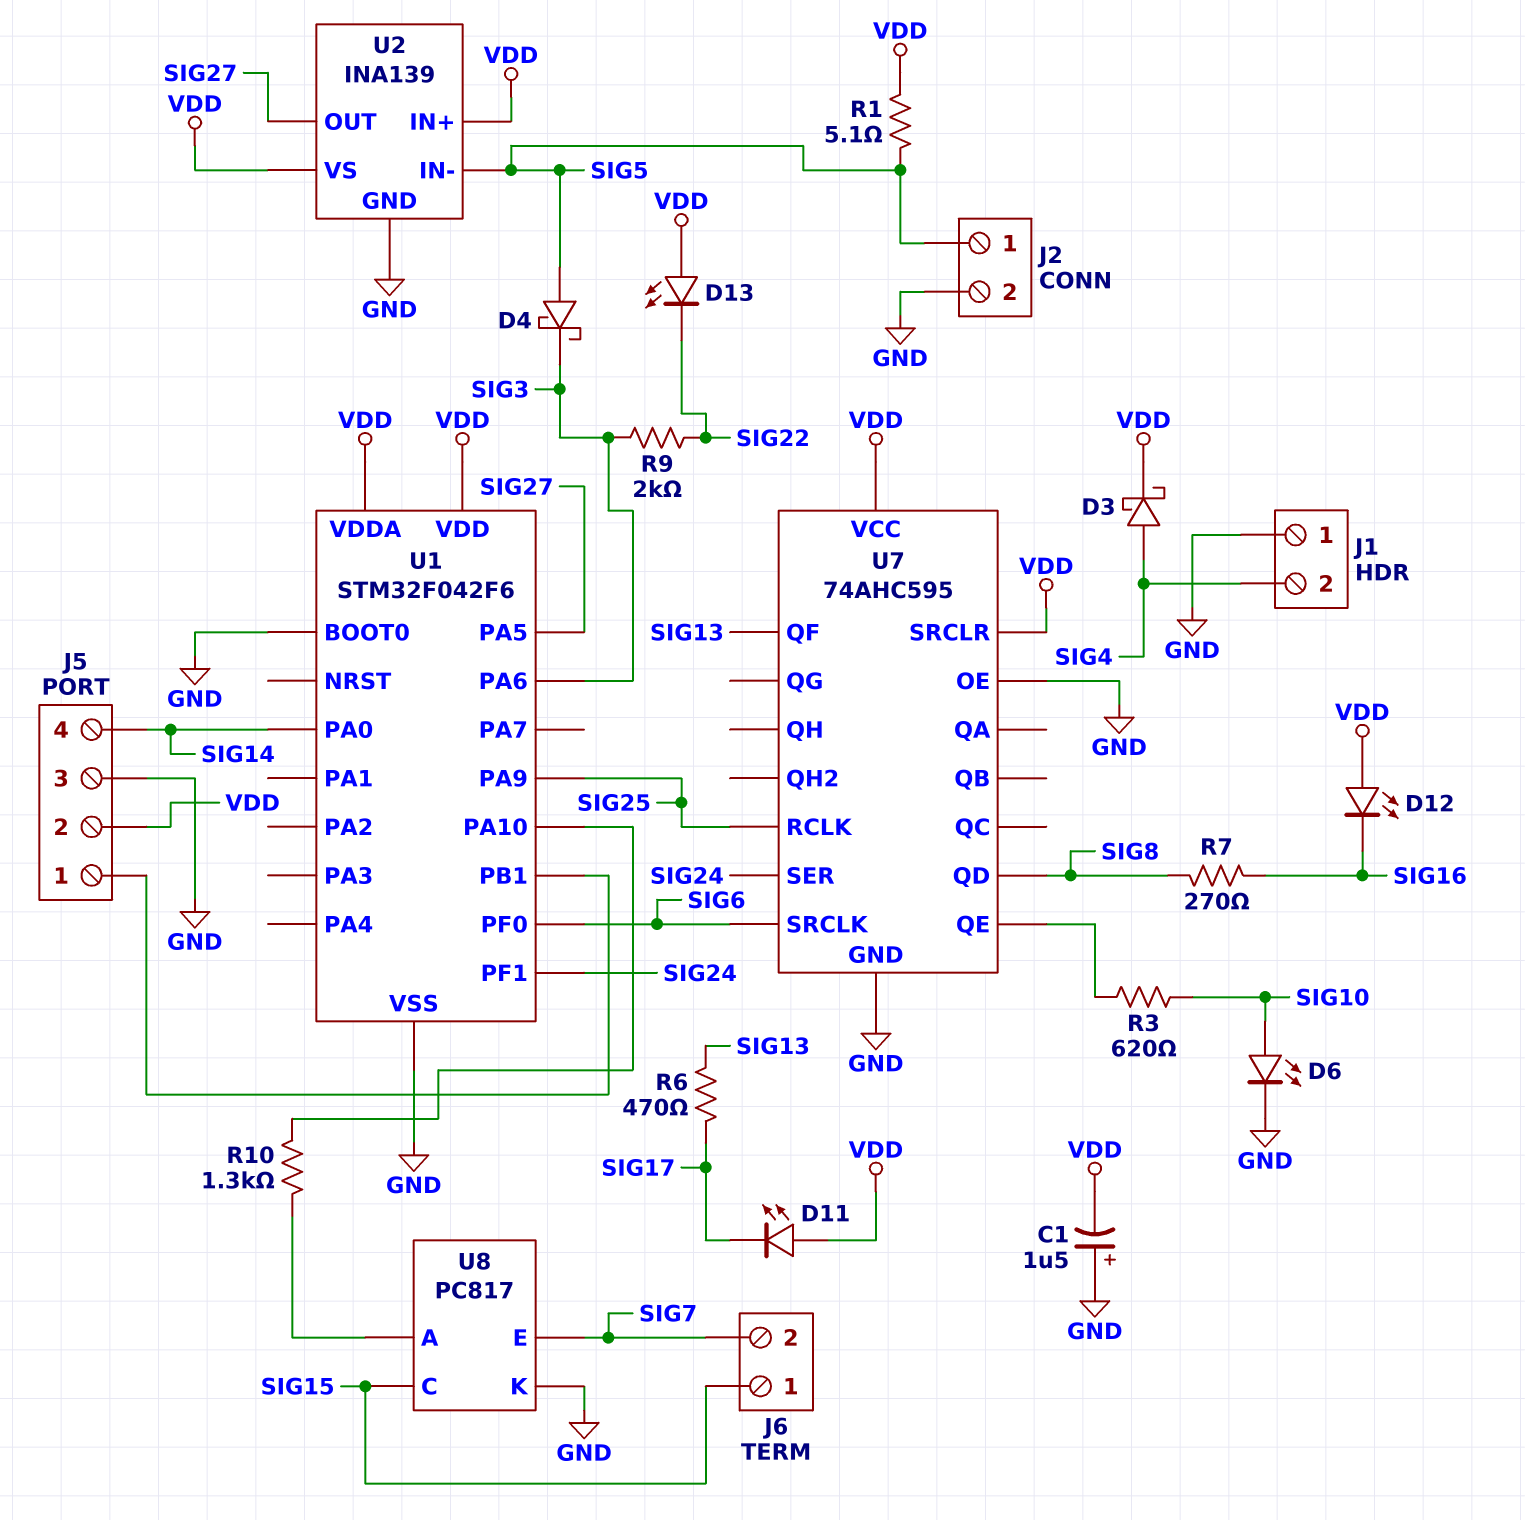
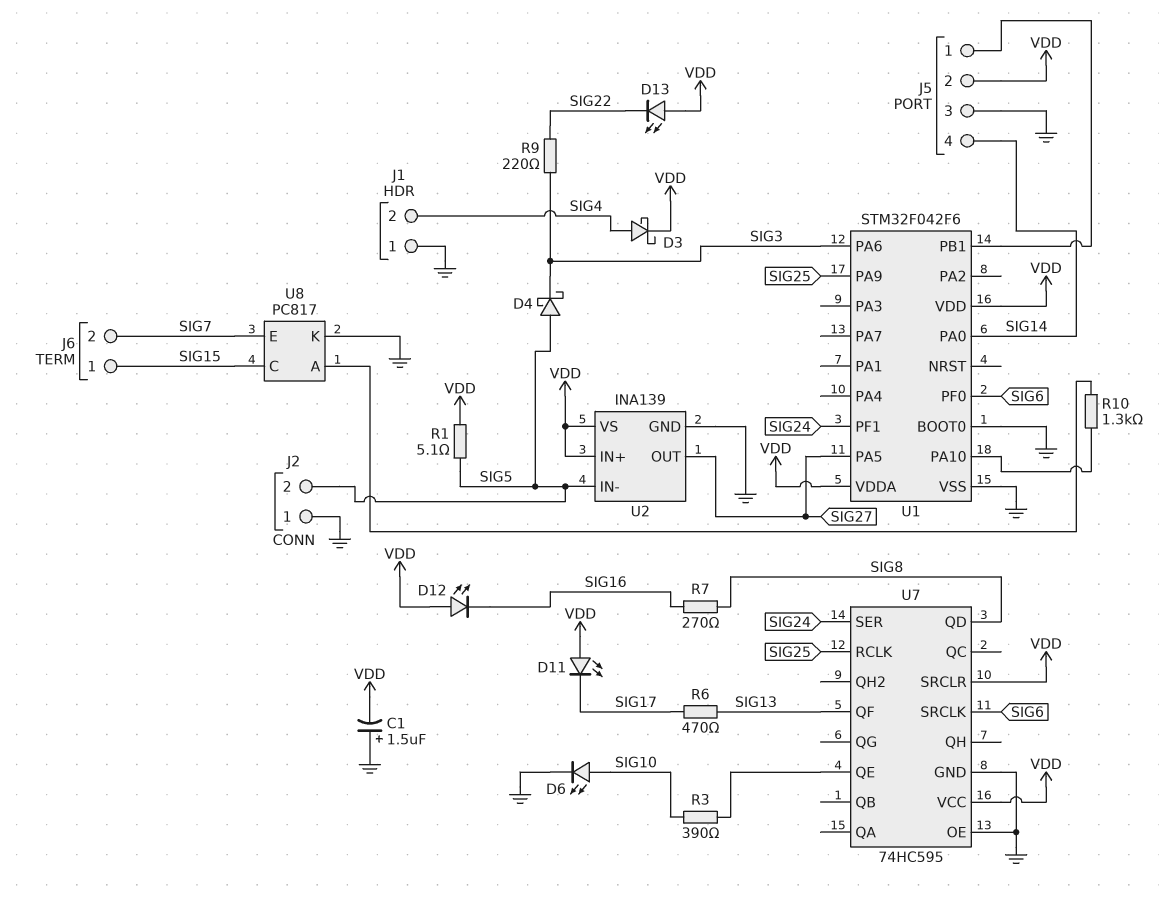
J2 pin 1: SIG5 -> GND
J2 pin 2: GND -> SIG5
R3: 620 (SIG10, U7/QE) -> 390 (SIG10, U7/QE)
R9: 2k (SIG3, SIG22) -> 220 (SIG3, SIG22)
U7: 74AHC595 -> 74HC595

